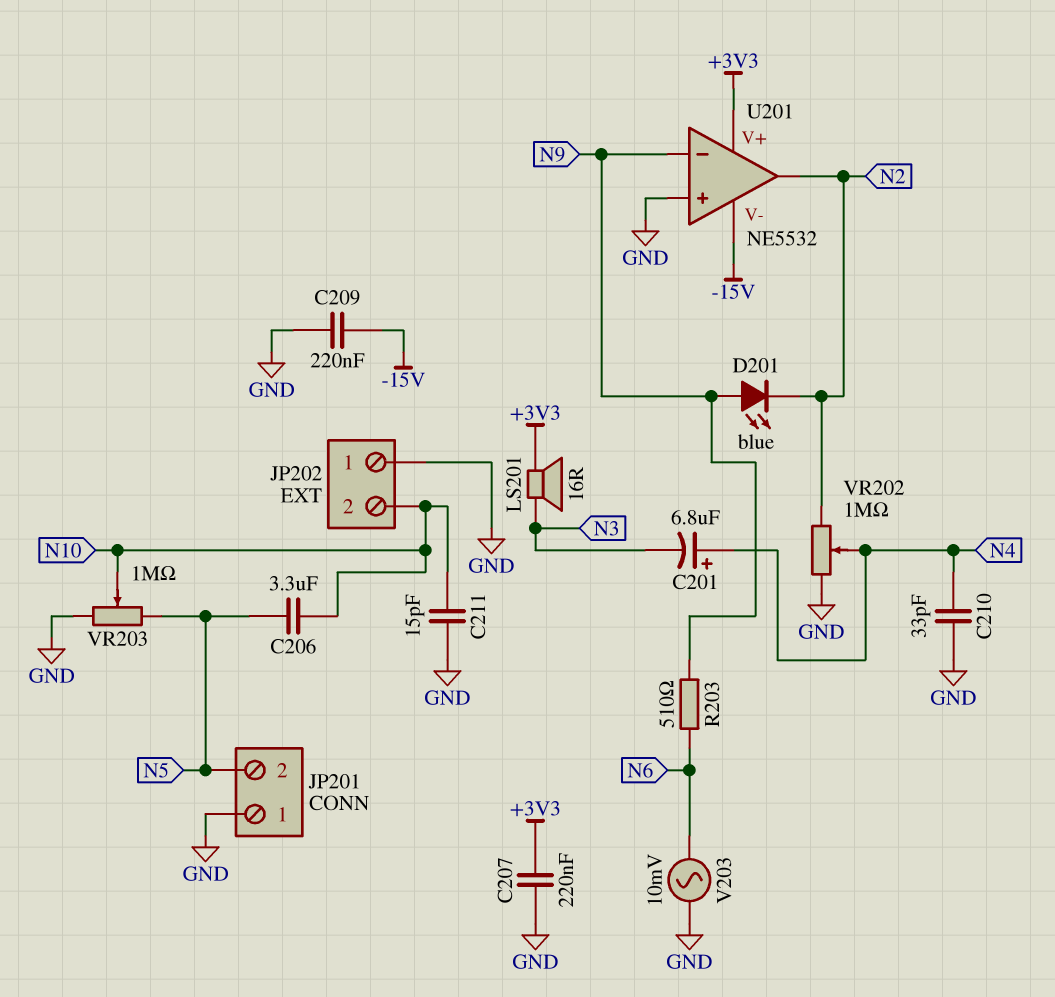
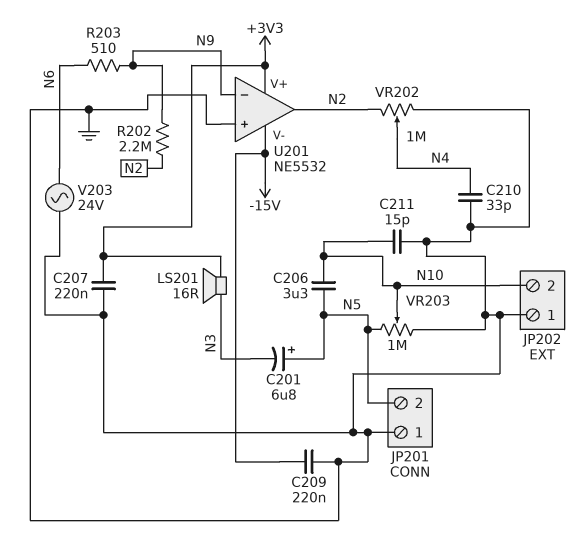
C201: 6.8uF (plus N4, minus N3) -> 6.8uF (plus N5, minus N3)
D201: LED blue (A N9, K N2) -> none
R202: none -> 2.2M (N2, N9)
V203: AC 10mV (GND, N6) -> AC 24V (GND, N6)

